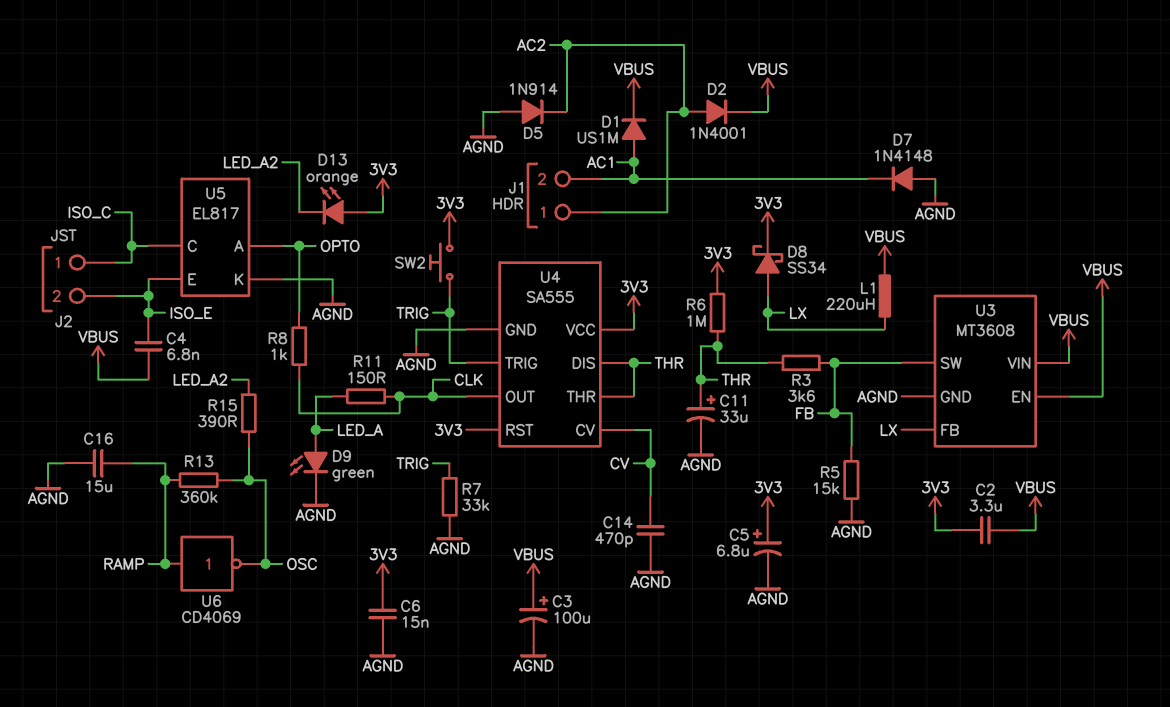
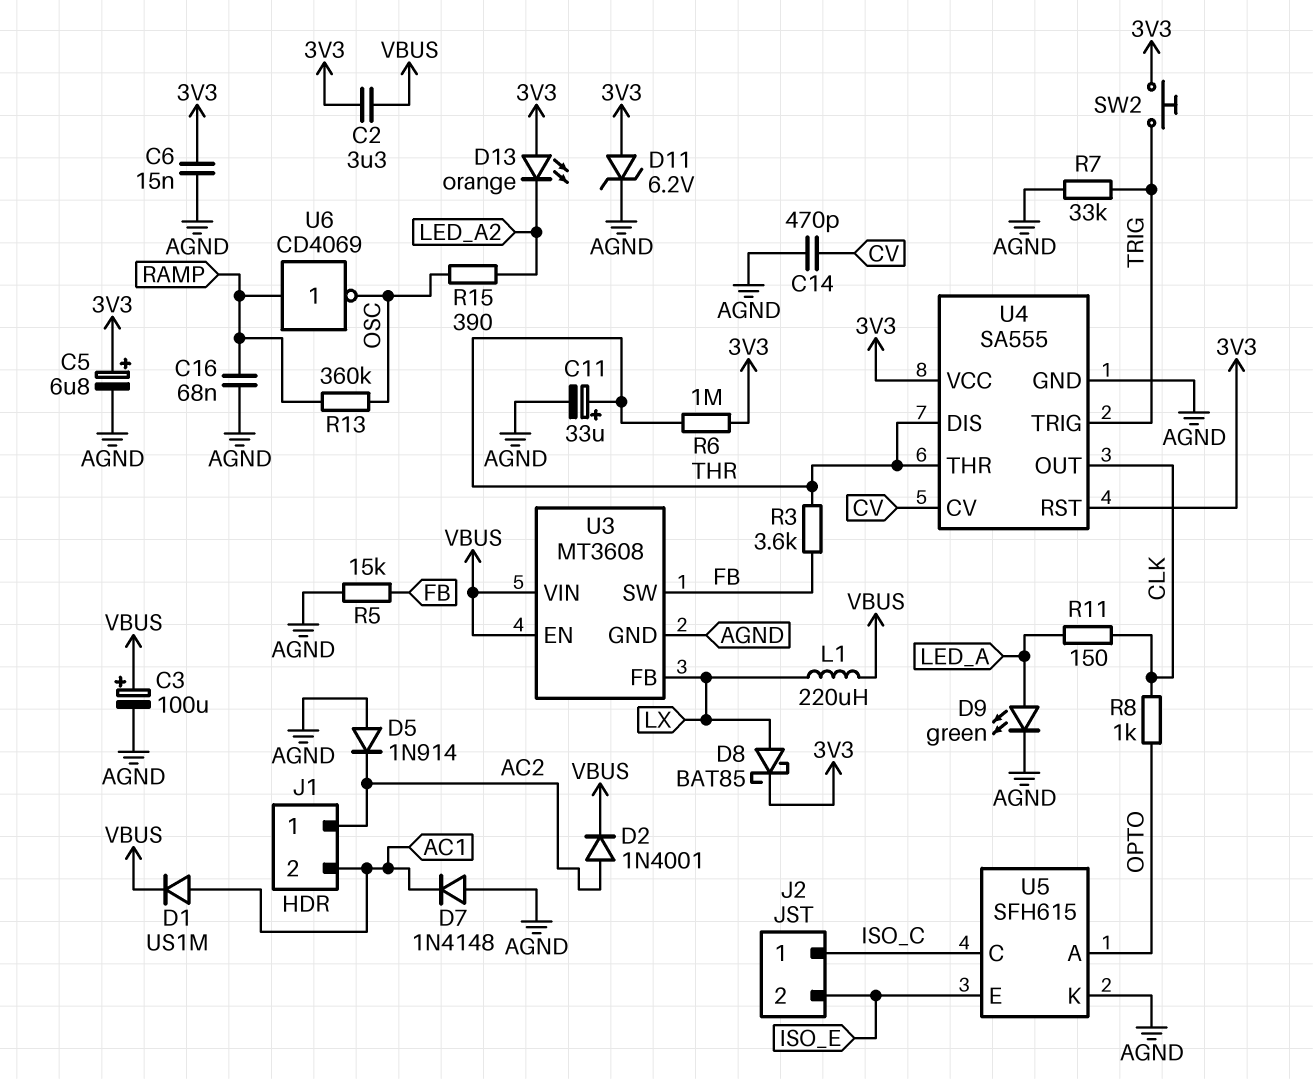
C4: 6.8nF (ISO_E, VBUS) -> none
C16: 15uF (AGND, RAMP) -> 68nF (AGND, RAMP)
D8: schottky SS34 (A LX, K 3V3) -> schottky BAT85 (A LX, K 3V3)
D11: none -> zener 6.2V (A 3V3, K AGND)
U5: EL817 -> SFH615

